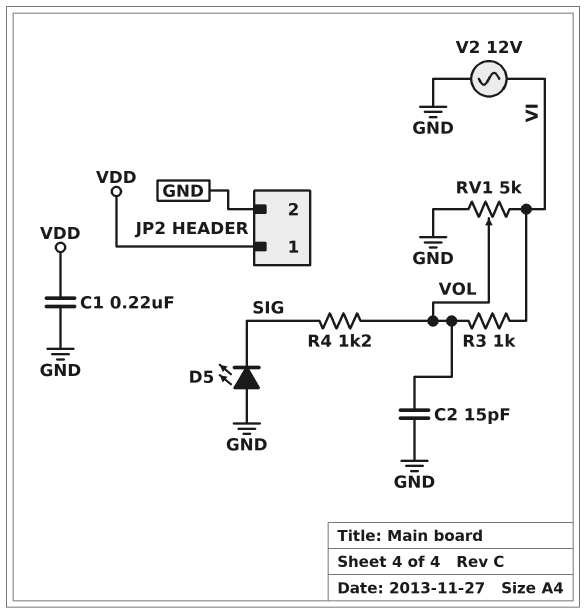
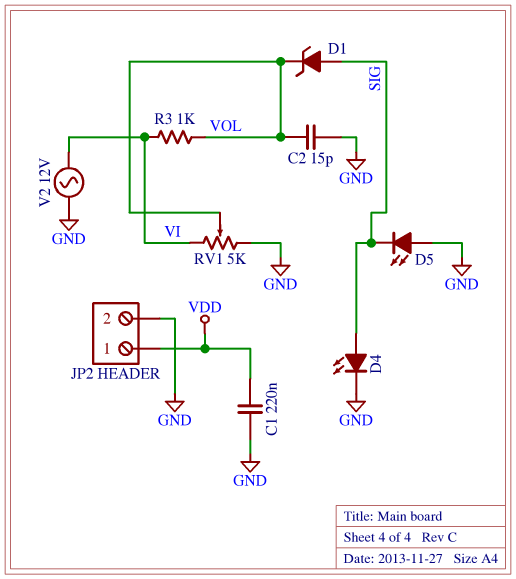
D1: none -> zener (A SIG, K VOL)
D4: none -> LED (A SIG, K GND)
R4: 1.2k (SIG, VOL) -> none

